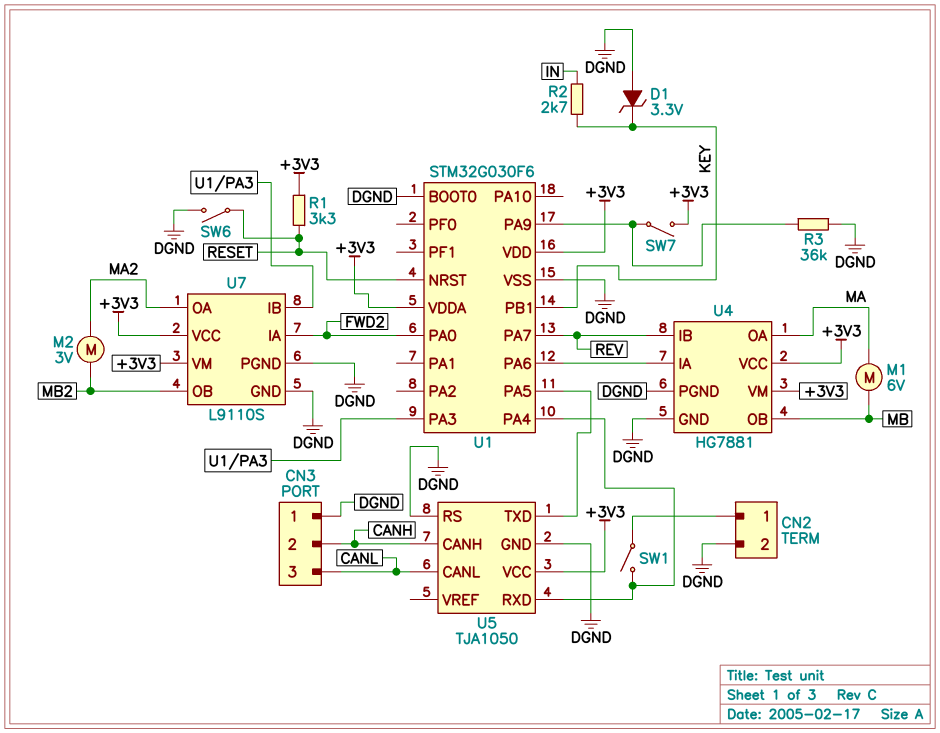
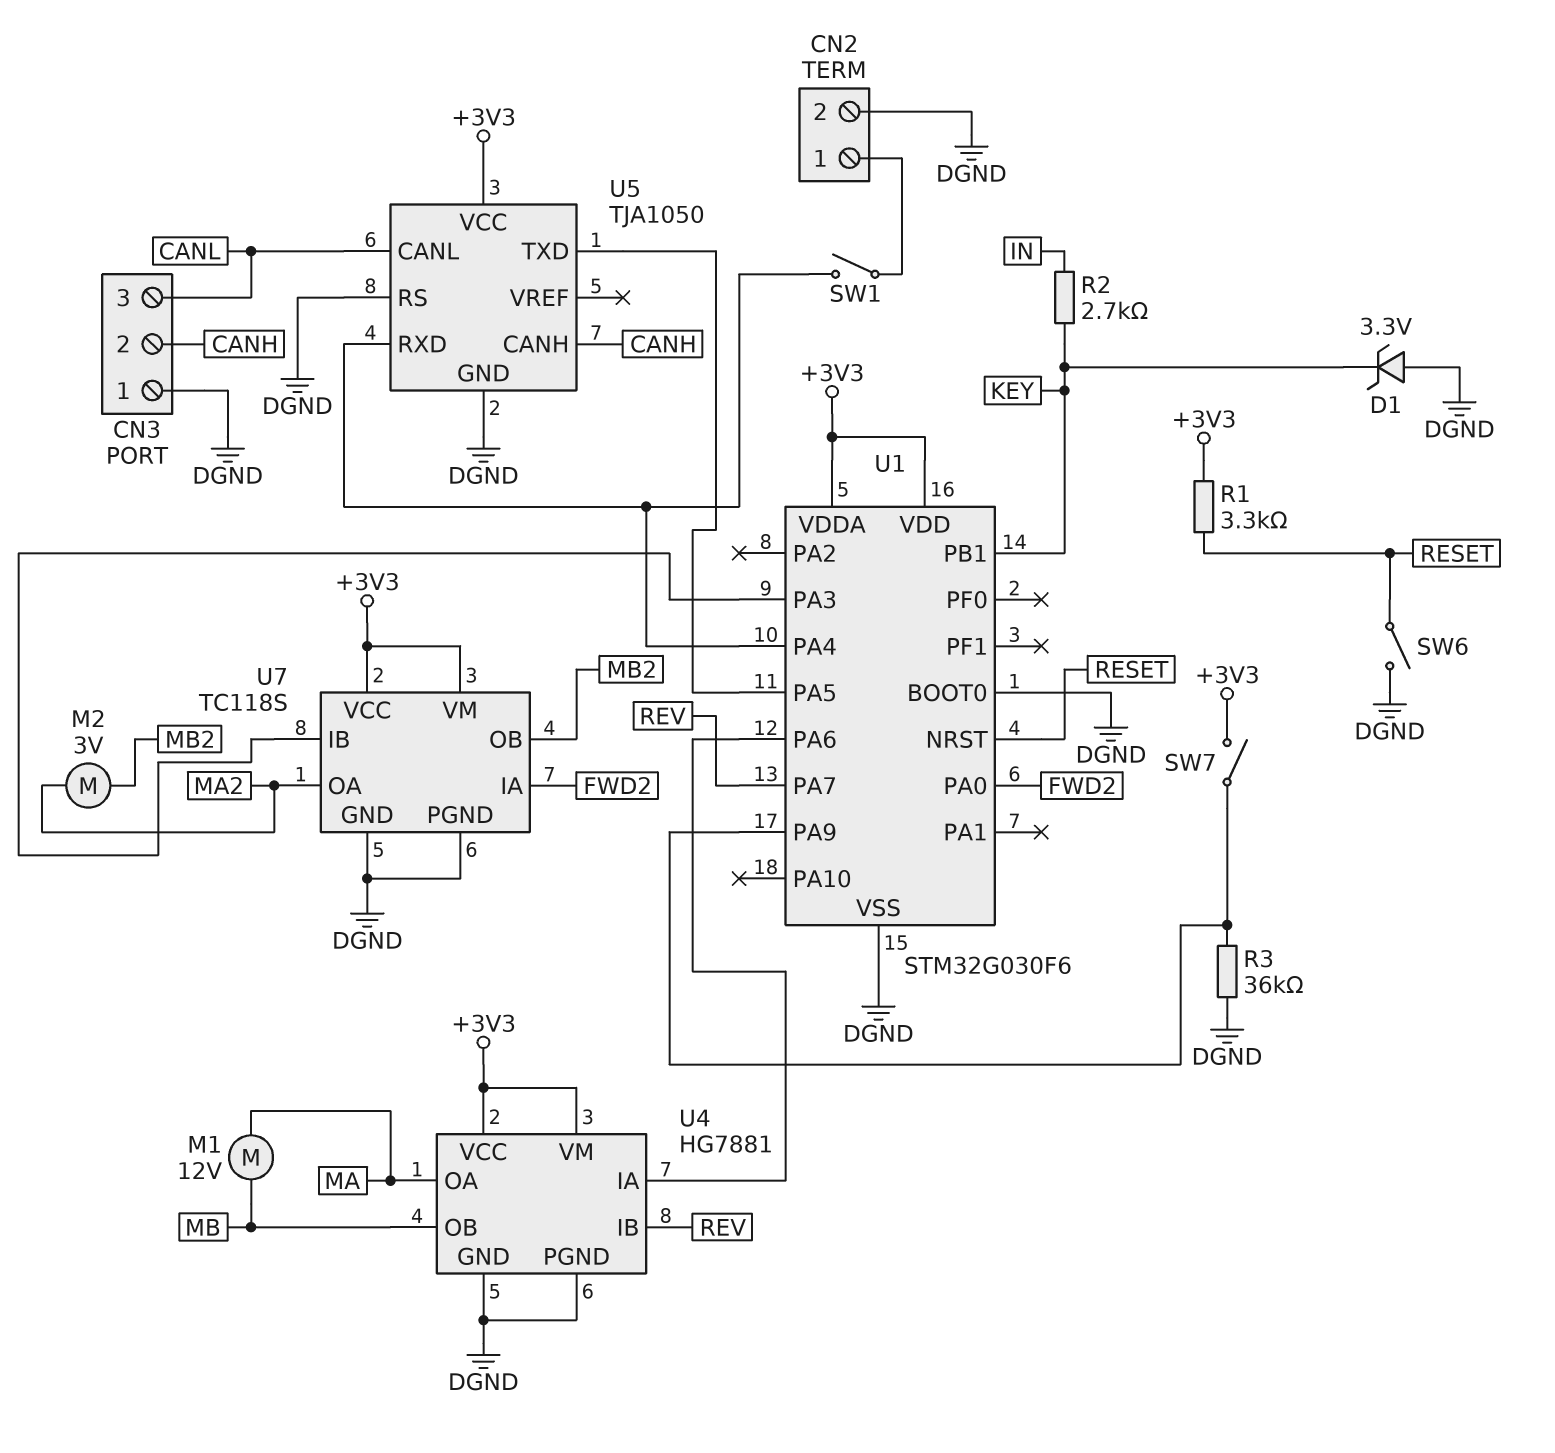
M1: motor 6V (MA, MB) -> motor 12V (MA, MB)
U7: L9110S -> TC118S

